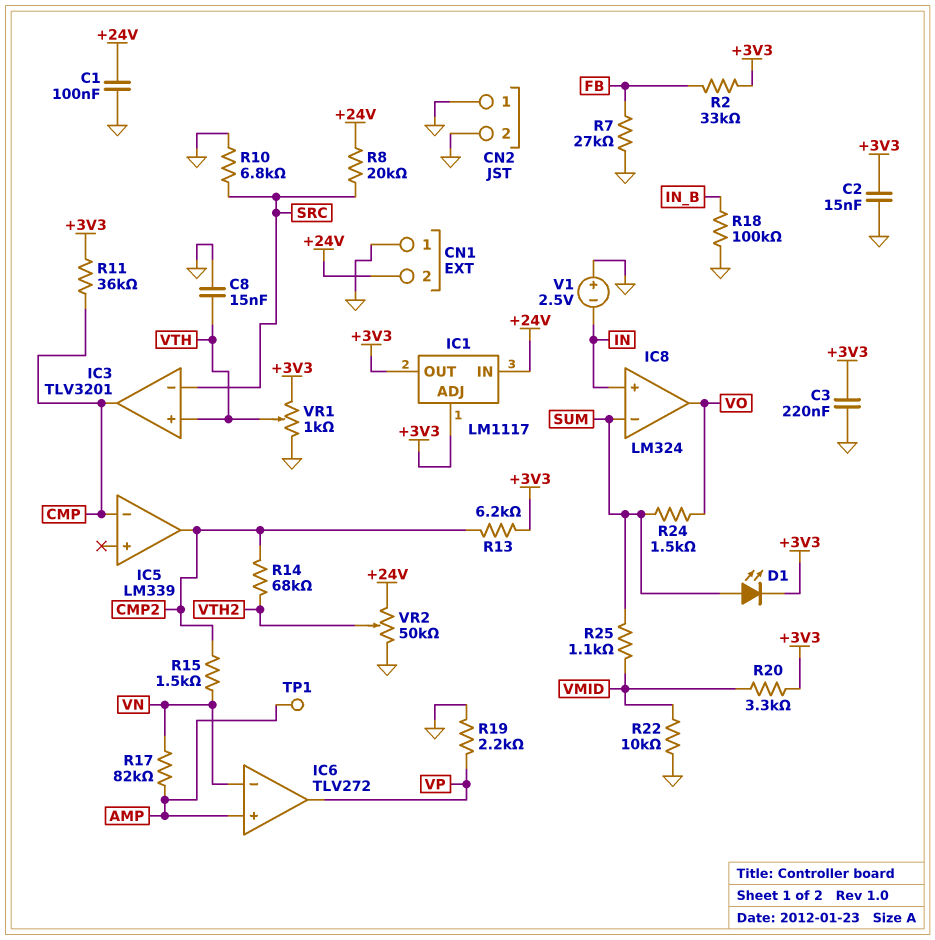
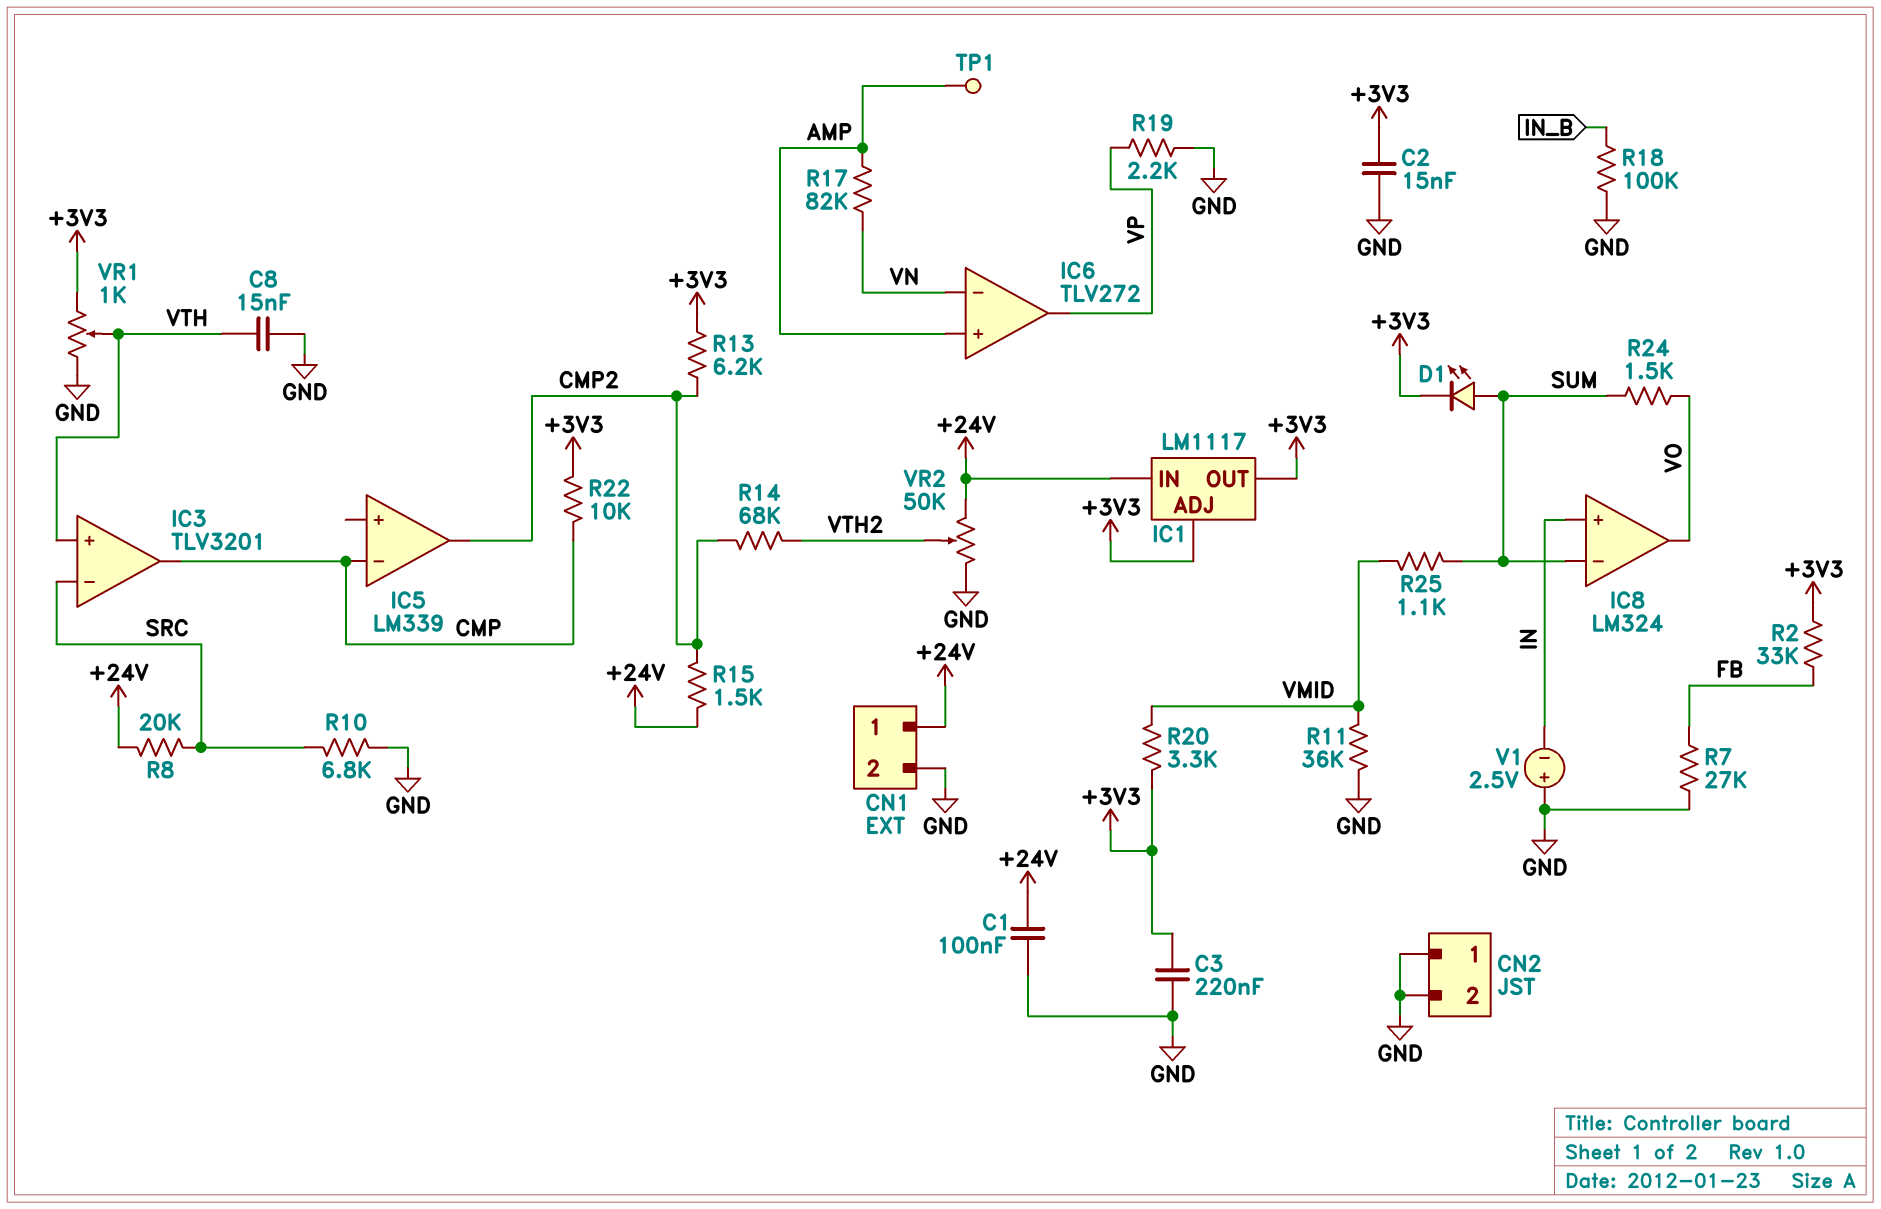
CN1 pin 1: GND -> +24V
CN1 pin 2: +24V -> GND
R11: 36k (+3V3, CMP) -> 36k (GND, VMID)
R15: 1.5k (CMP2, VN) -> 1.5k (+24V, CMP2)
R22: 10k (GND, VMID) -> 10k (+3V3, CMP)

